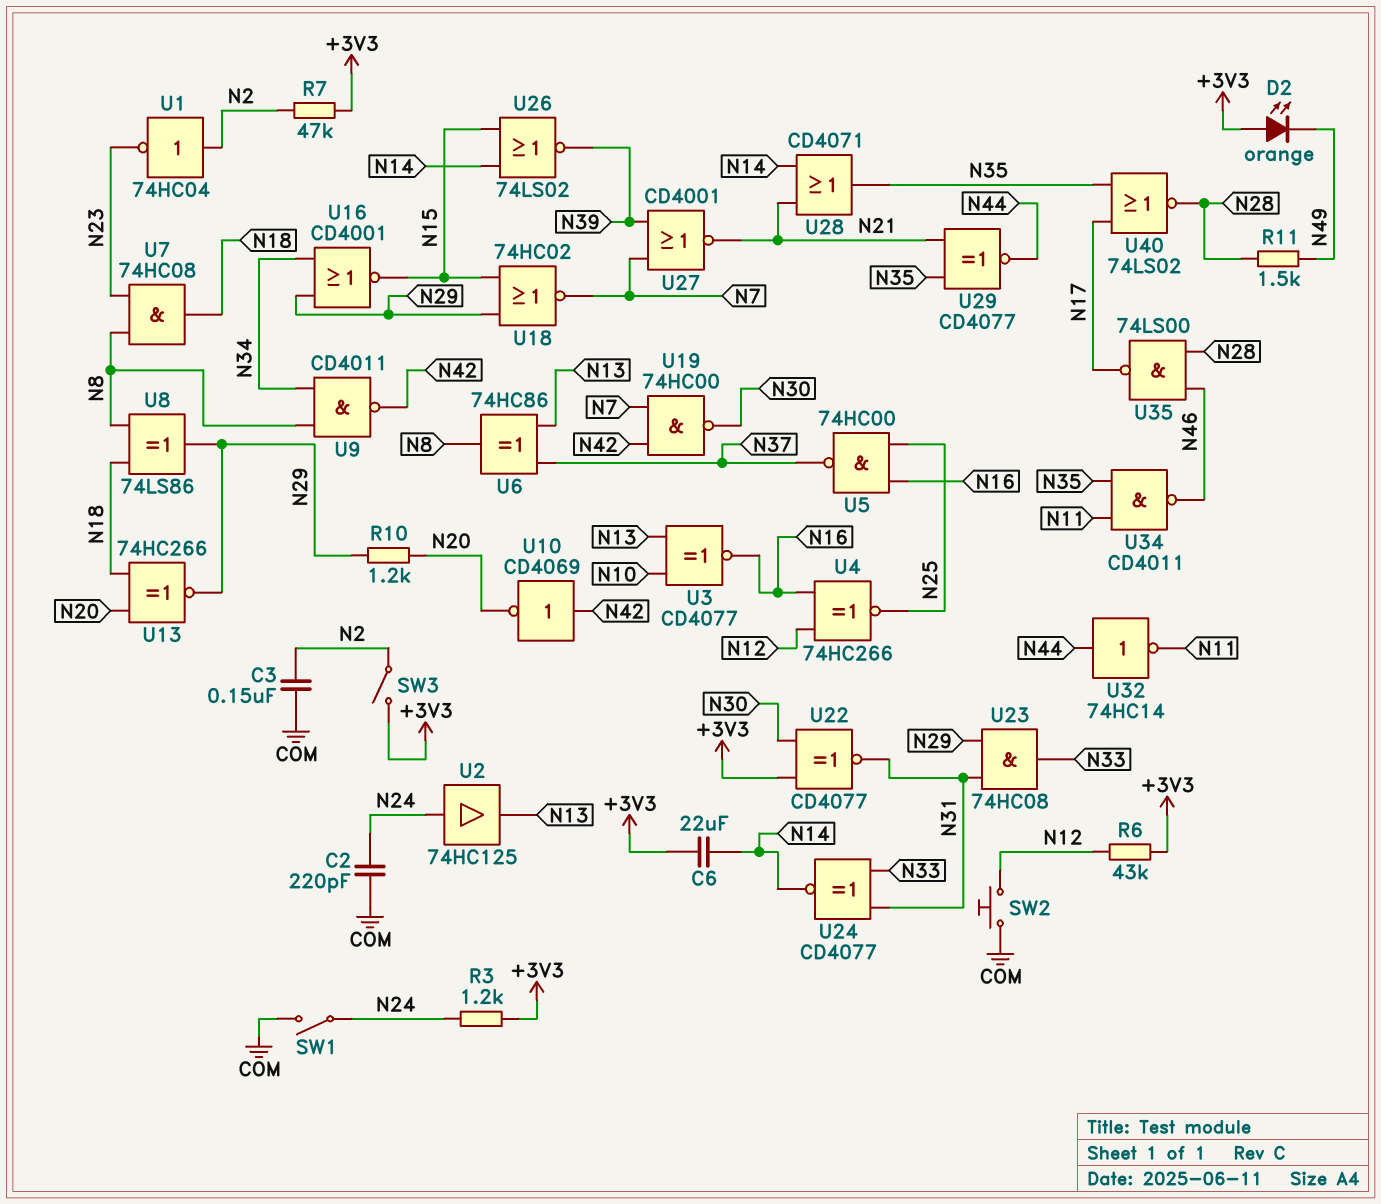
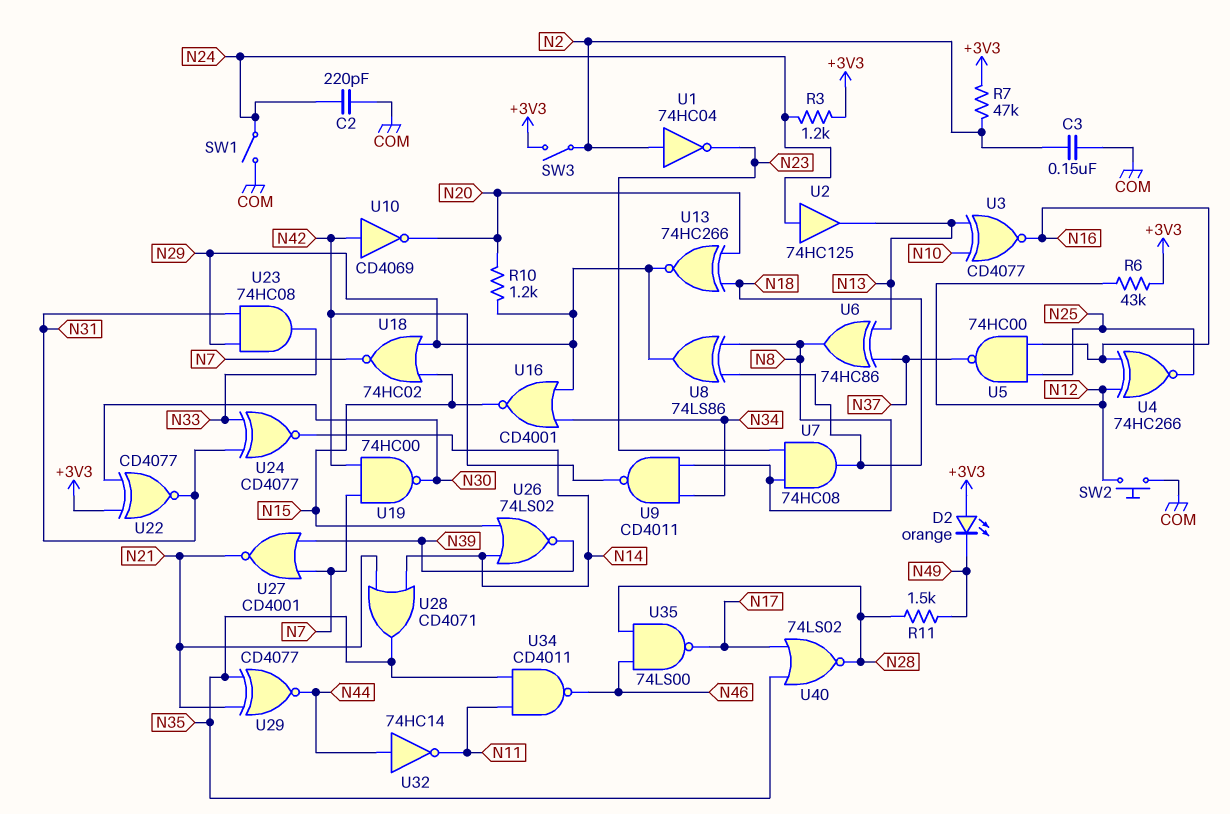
C6: 22uF (+3V3, N14) -> none

